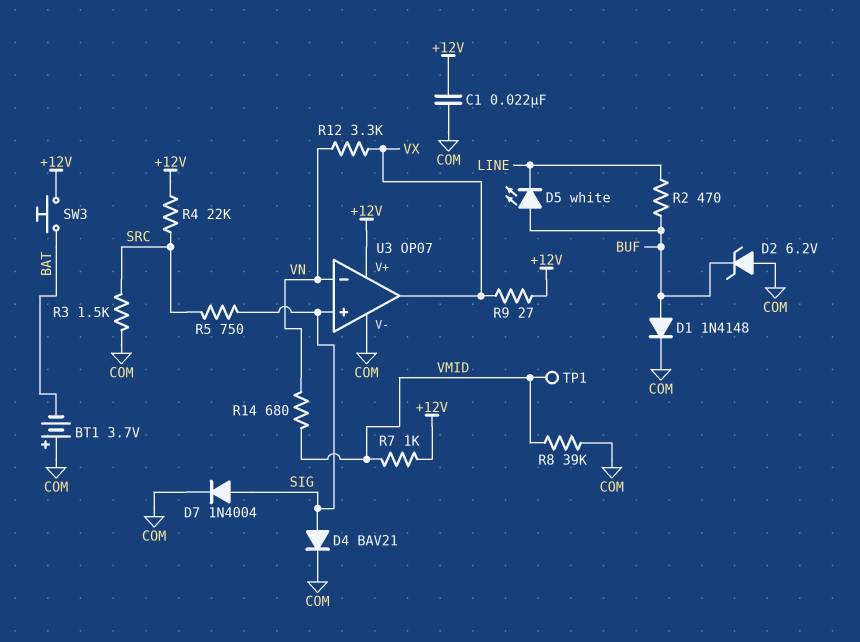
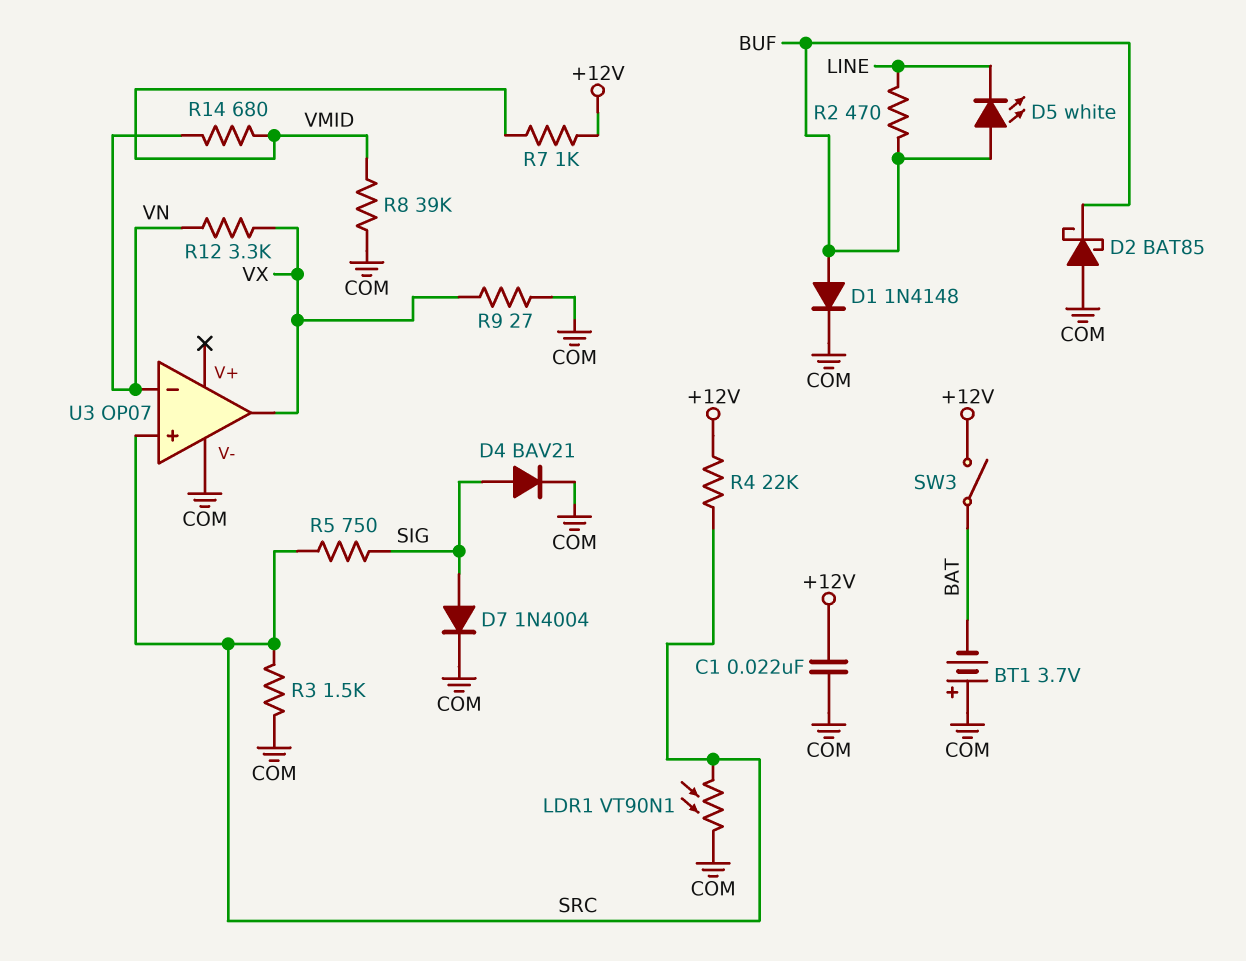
D2: zener 6.2V (A COM, K BUF) -> schottky BAT85 (A COM, K BUF)
LDR1: none -> VT90N1 (COM, SRC)
R9: 27 (+12V, VX) -> 27 (COM, VX)
SW3: button (+12V, BAT) -> switch (+12V, BAT)
TP1: test point (VMID) -> none
U3 pin V+: +12V -> none
U3 pin in+: SIG -> SRC

